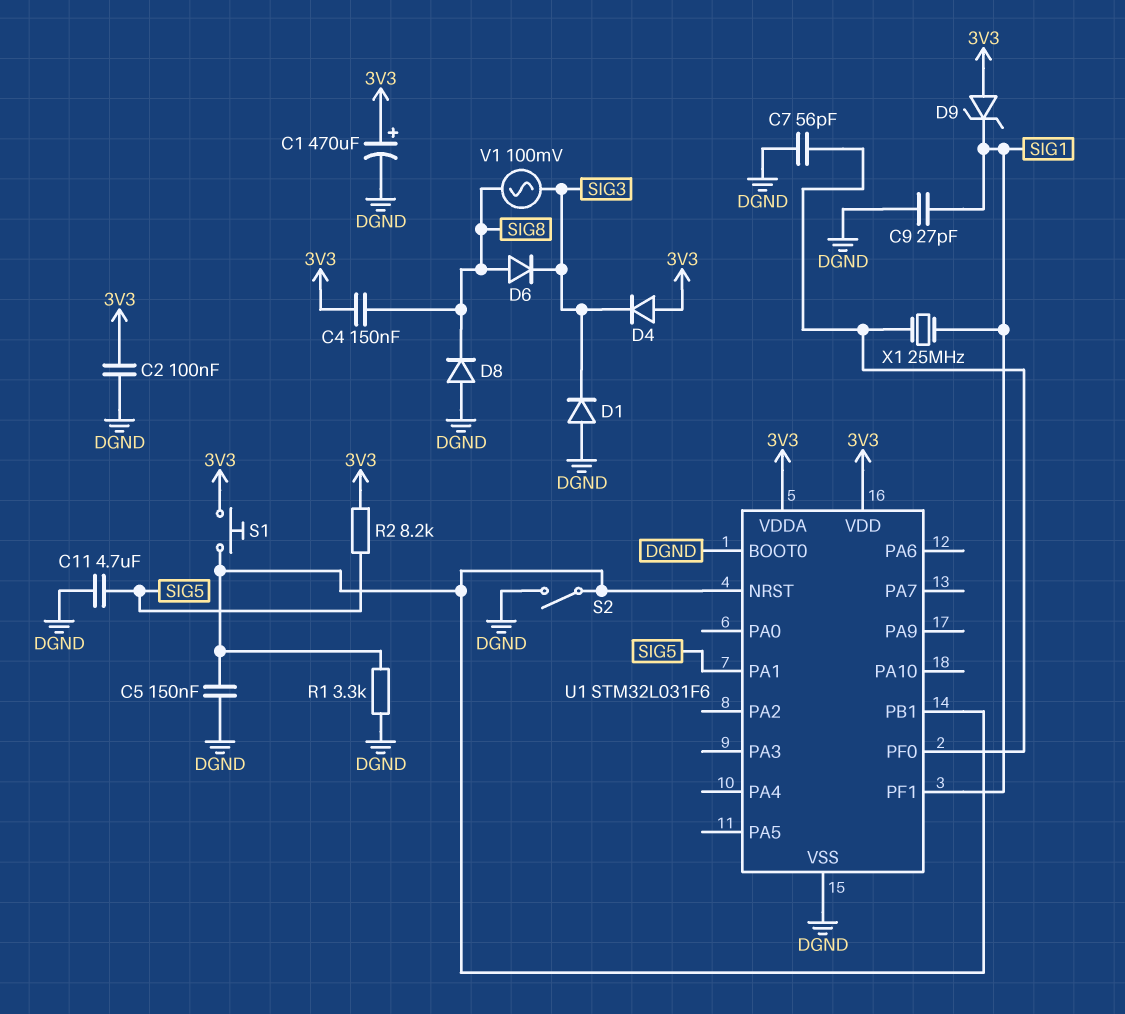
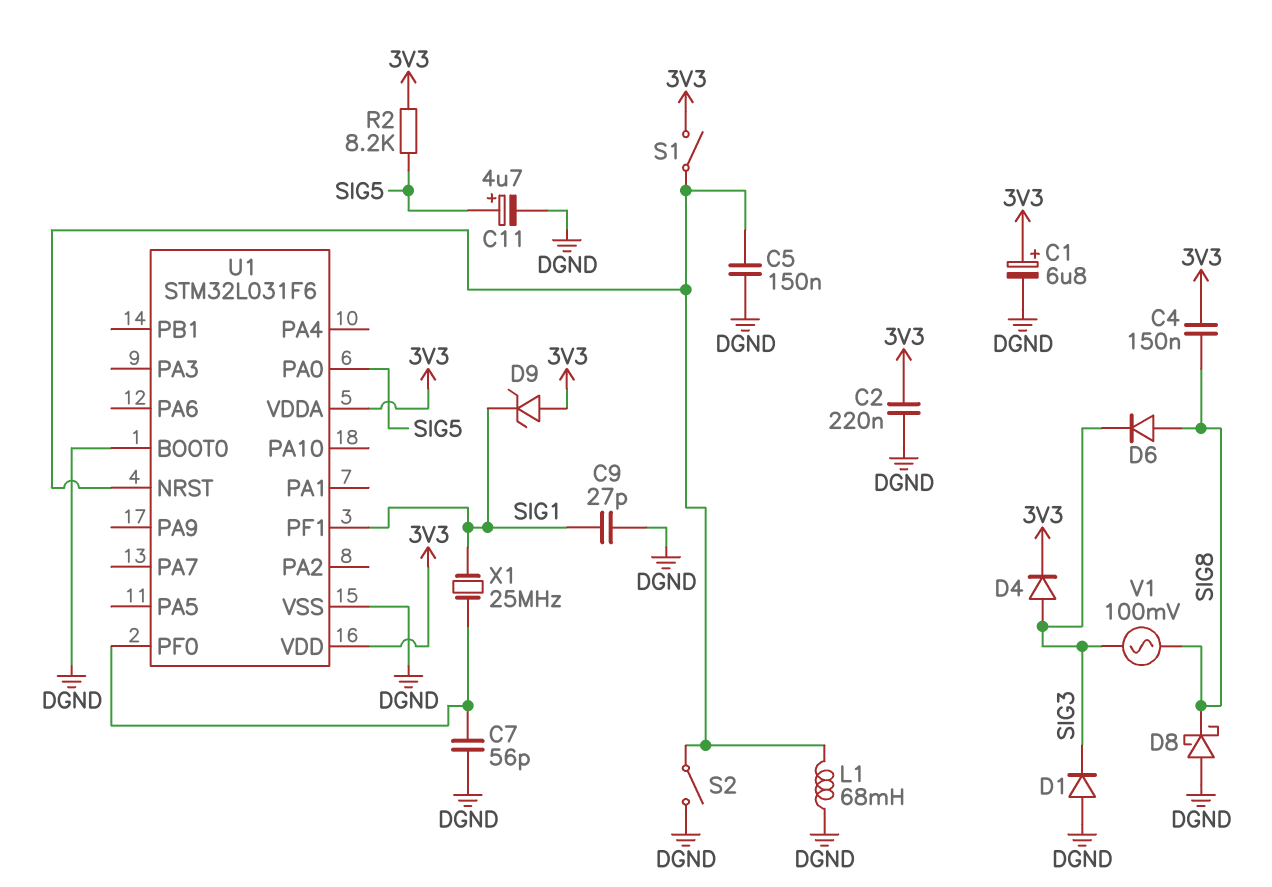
C1: 470uF (plus 3V3, minus DGND) -> 6.8uF (plus 3V3, minus DGND)
C2: 100nF (3V3, DGND) -> 220nF (3V3, DGND)
C11: 4.7uF (DGND, SIG5) -> 4.7uF (plus SIG5, minus DGND)
D4: diode (A 3V3, K SIG3) -> diode (A SIG3, K 3V3)
D8: diode (A DGND, K SIG8) -> schottky (A DGND, K SIG8)
L1: none -> 68mH (DGND, U1/NRST)
R1: 3.3k (DGND, U1/NRST) -> none
S1: button (3V3, U1/NRST) -> switch (3V3, U1/NRST)
U1 pin PA0: none -> SIG5
U1 pin PA1: SIG5 -> none
U1 pin PB1: U1/NRST -> none

